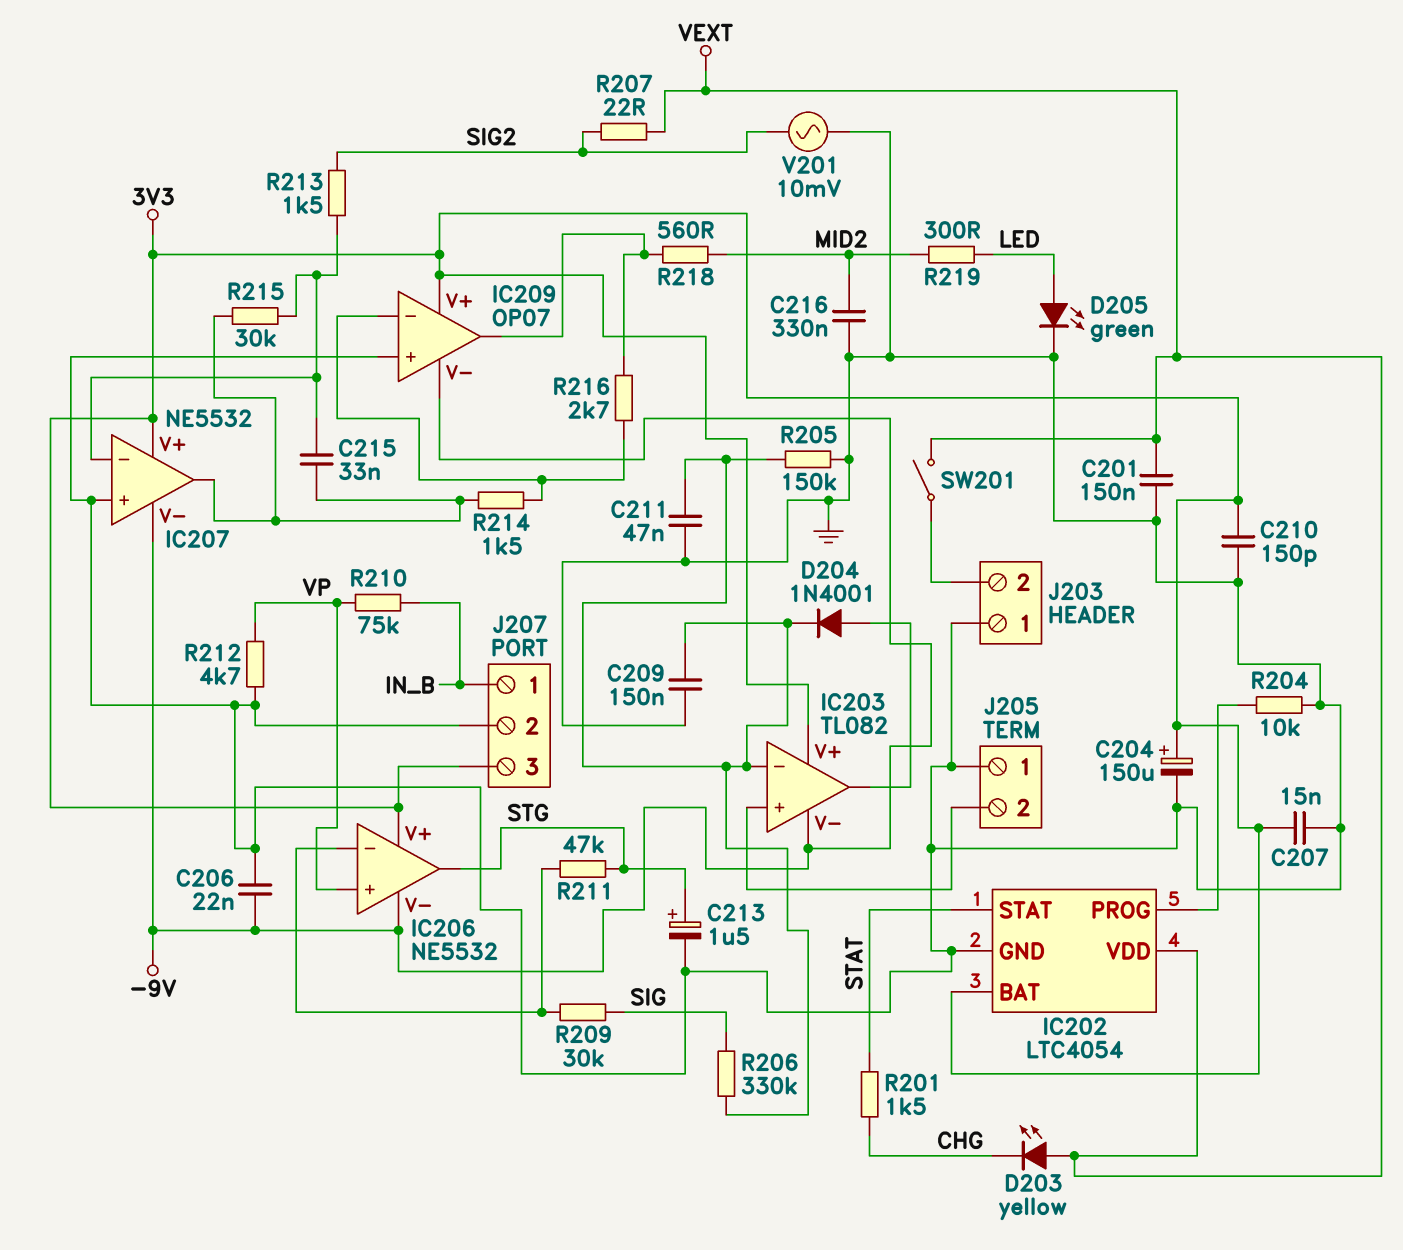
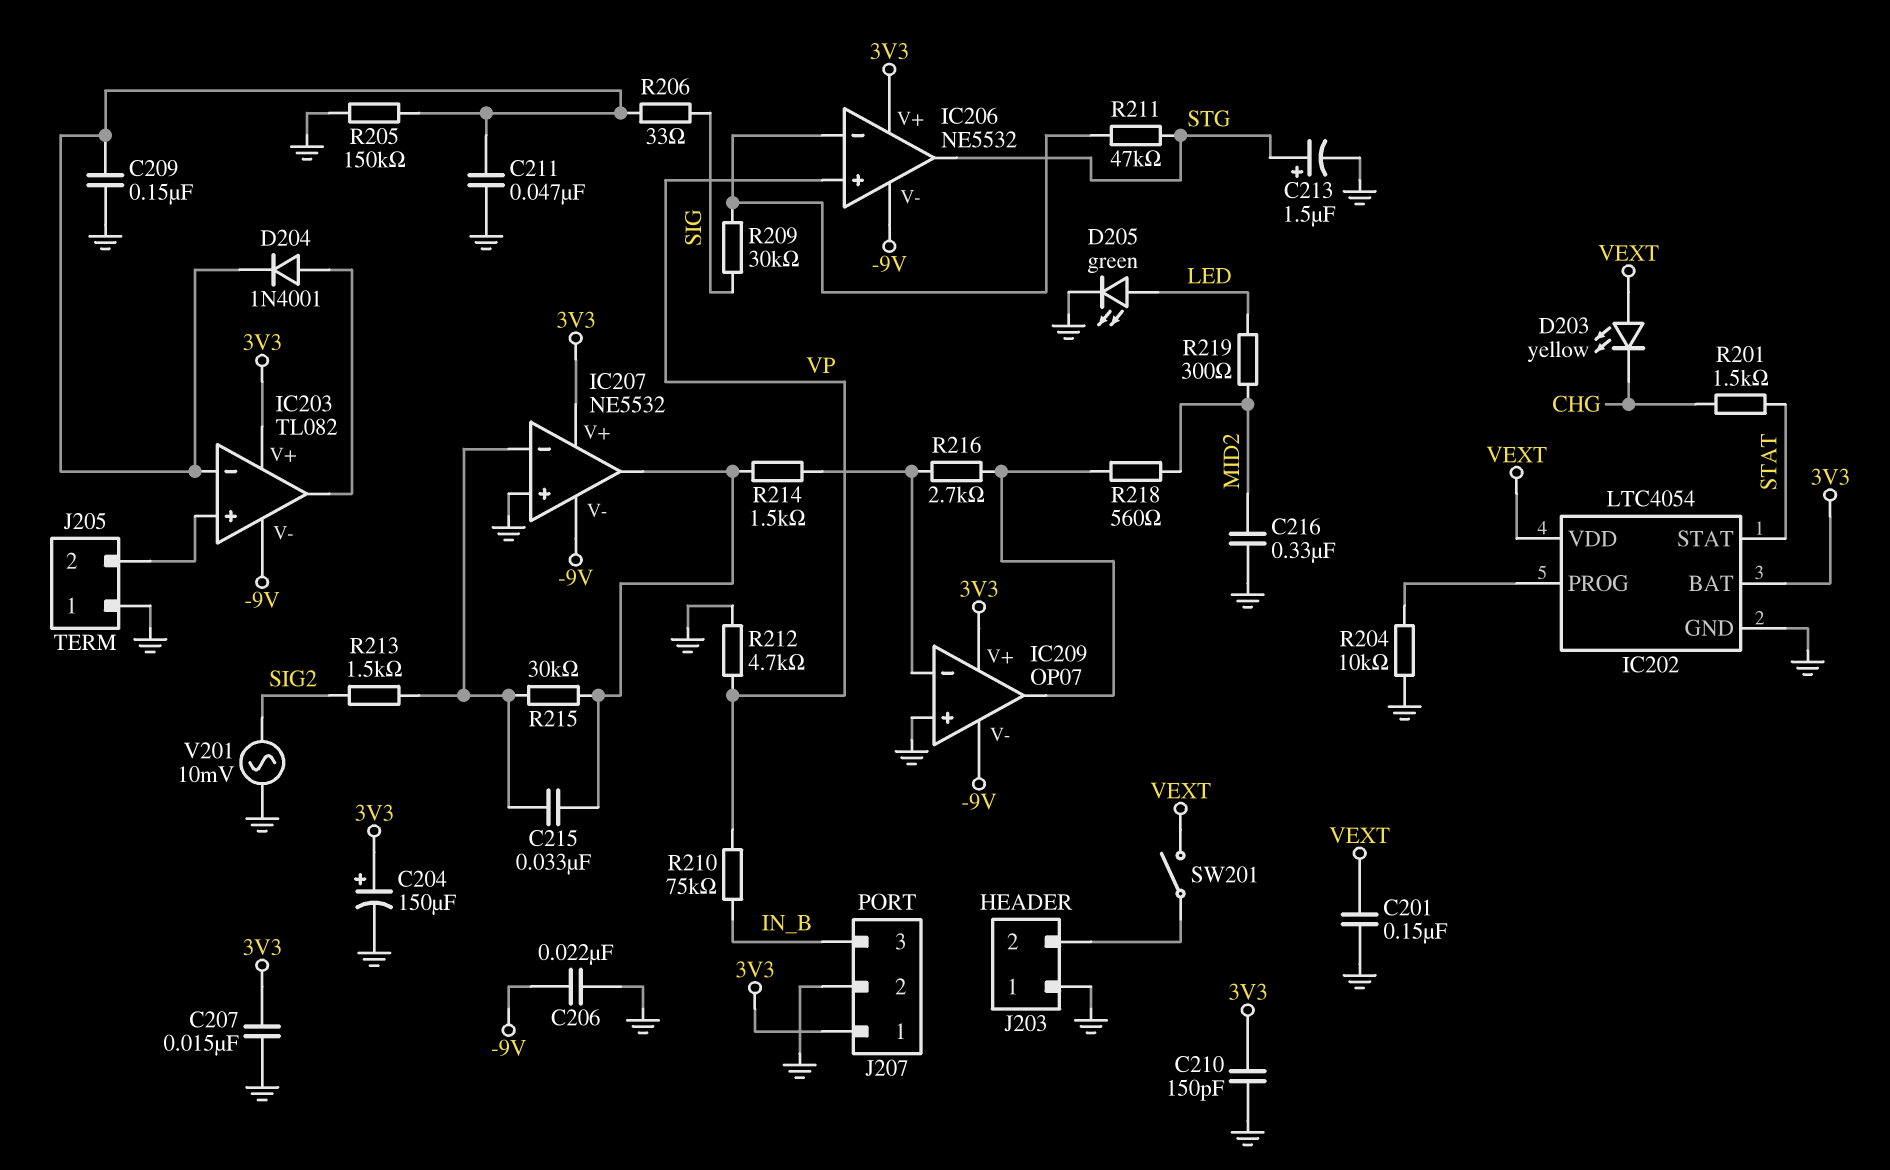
J207 pin 1: IN_B -> 3V3
J207 pin 3: 3V3 -> IN_B
R206: 330k (IC203/in-, SIG) -> 33 (IC203/in-, SIG)
R207: 22 (SIG2, VEXT) -> none

